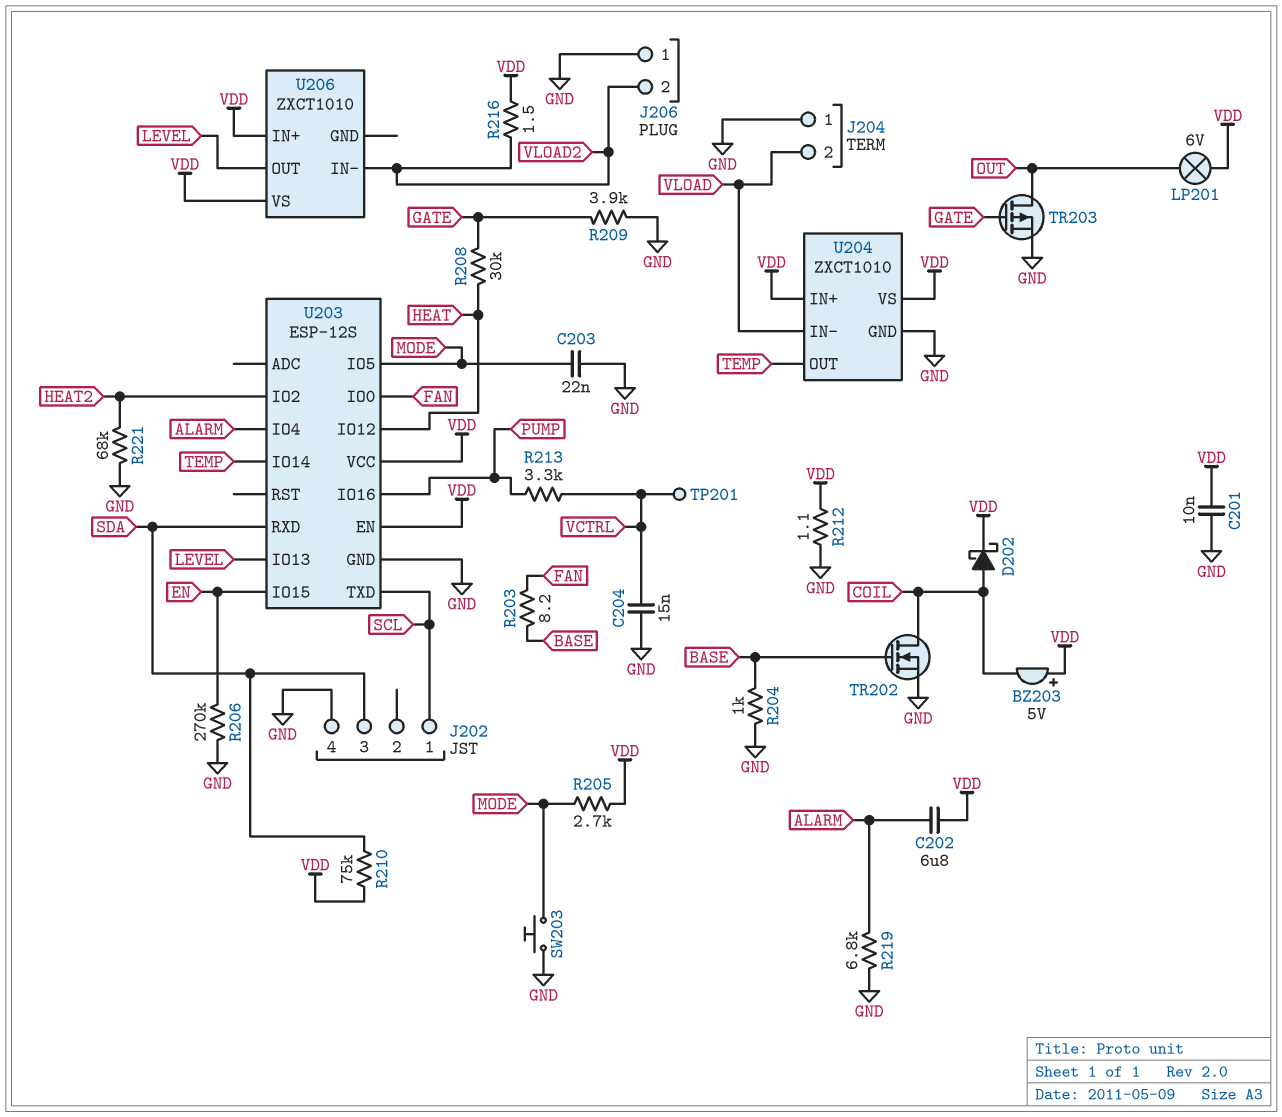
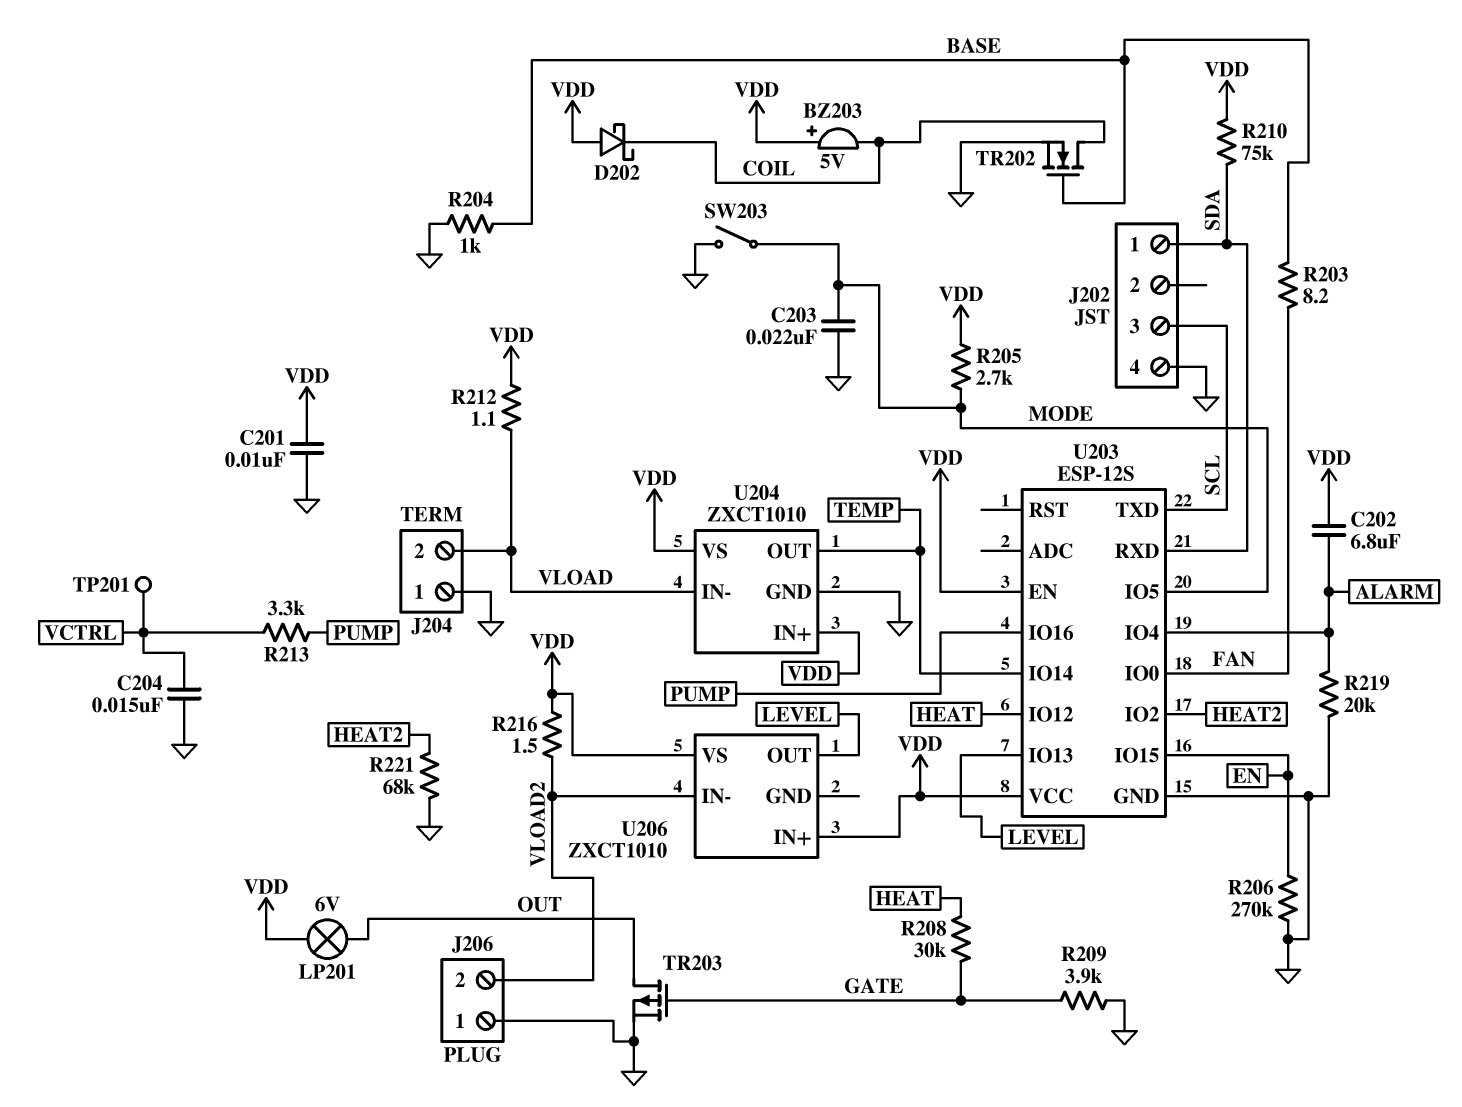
D202: schottky (A COIL, K VDD) -> schottky (A VDD, K COIL)
J202 pin 1: SCL -> SDA
J202 pin 3: SDA -> SCL
R212: 1.1 (GND, VDD) -> 1.1 (VDD, VLOAD)
R219: 6.8k (ALARM, GND) -> 20k (ALARM, GND)
SW203: button (GND, MODE) -> switch (GND, MODE)

